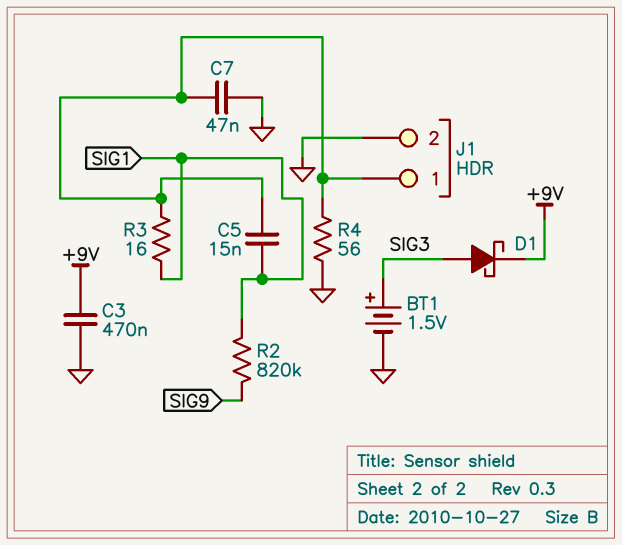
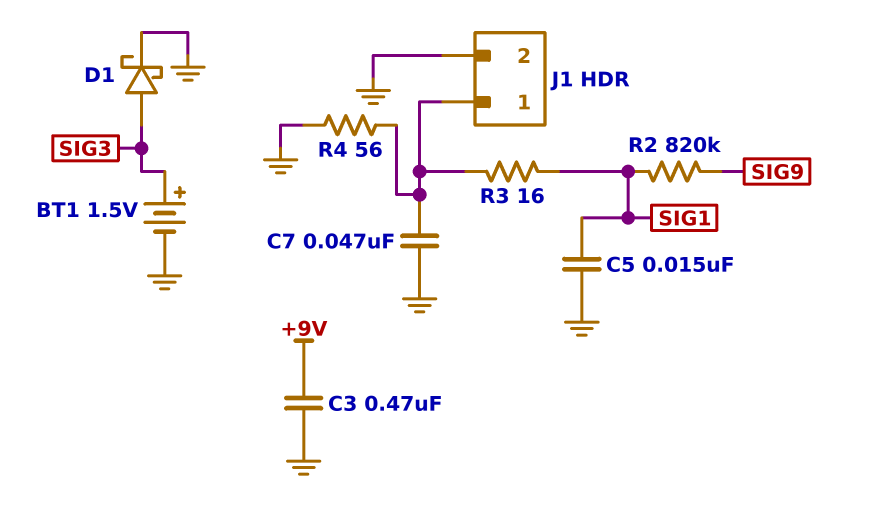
C5: 15nF (J1/1, SIG1) -> 15nF (GND, SIG1)
D1: schottky (A SIG3, K +9V) -> schottky (A SIG3, K GND)

